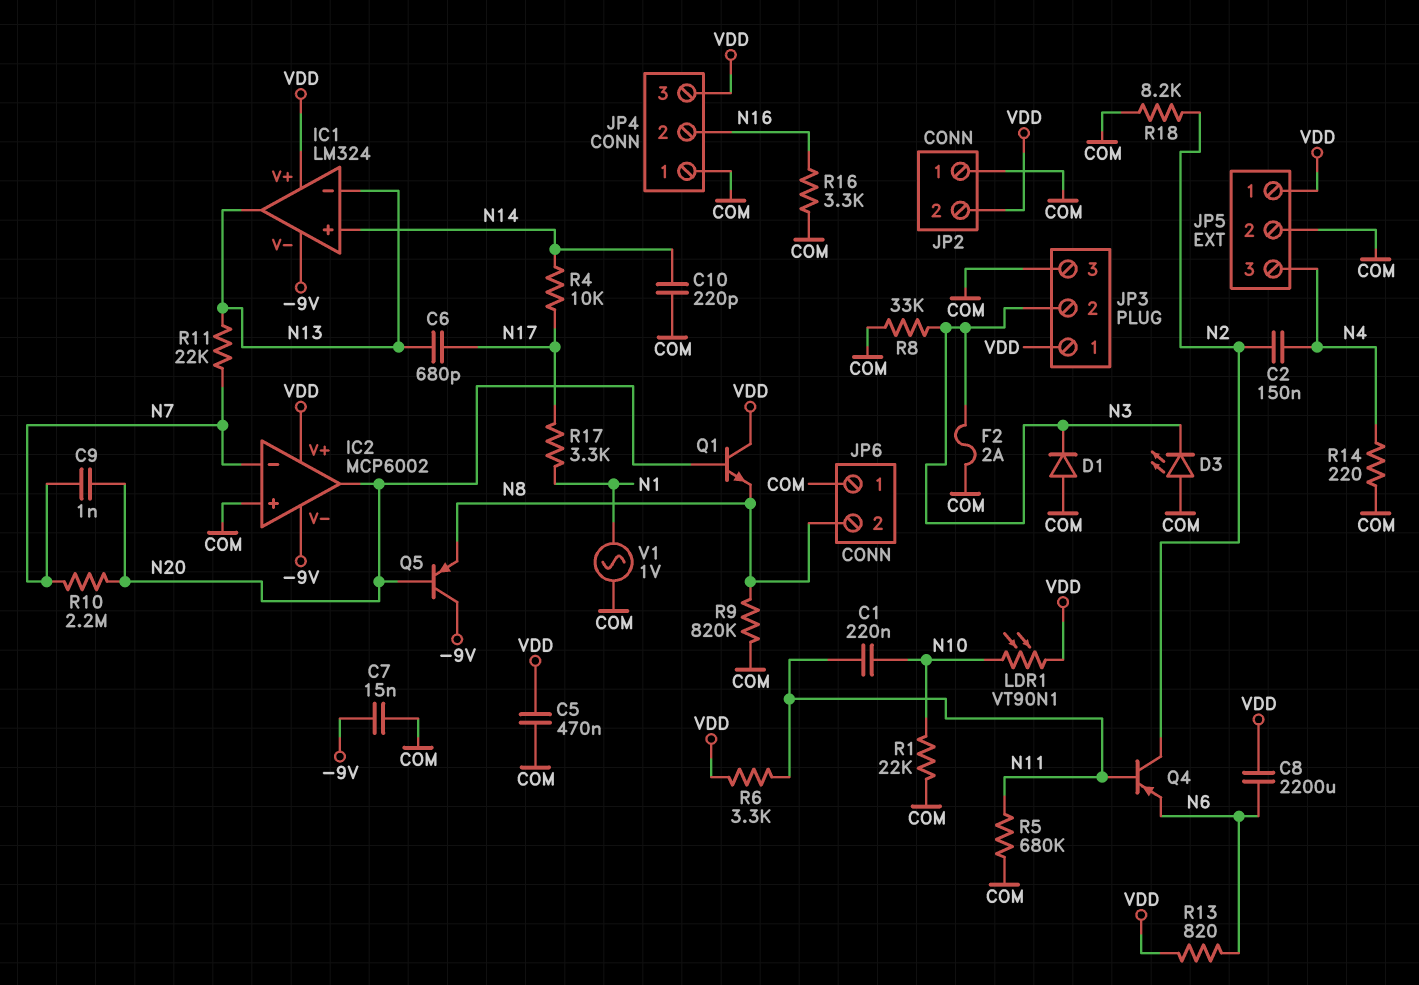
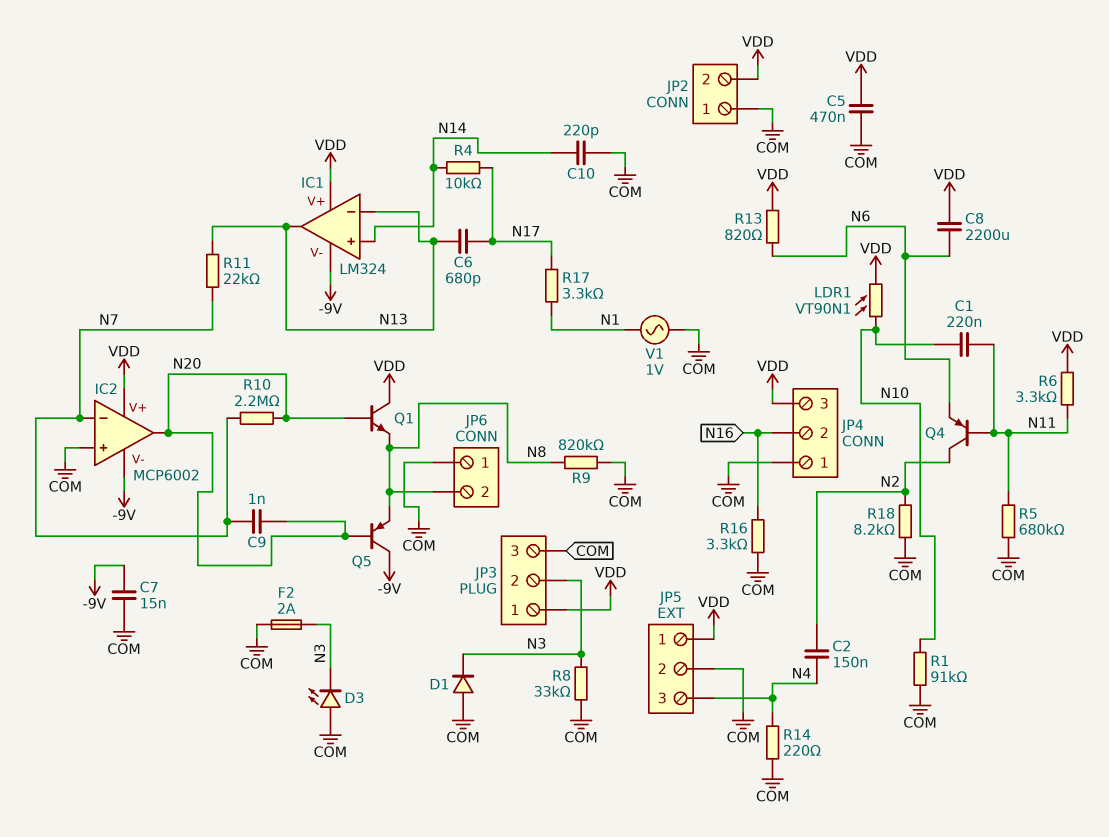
R1: 22k (COM, N10) -> 91k (COM, N10)

